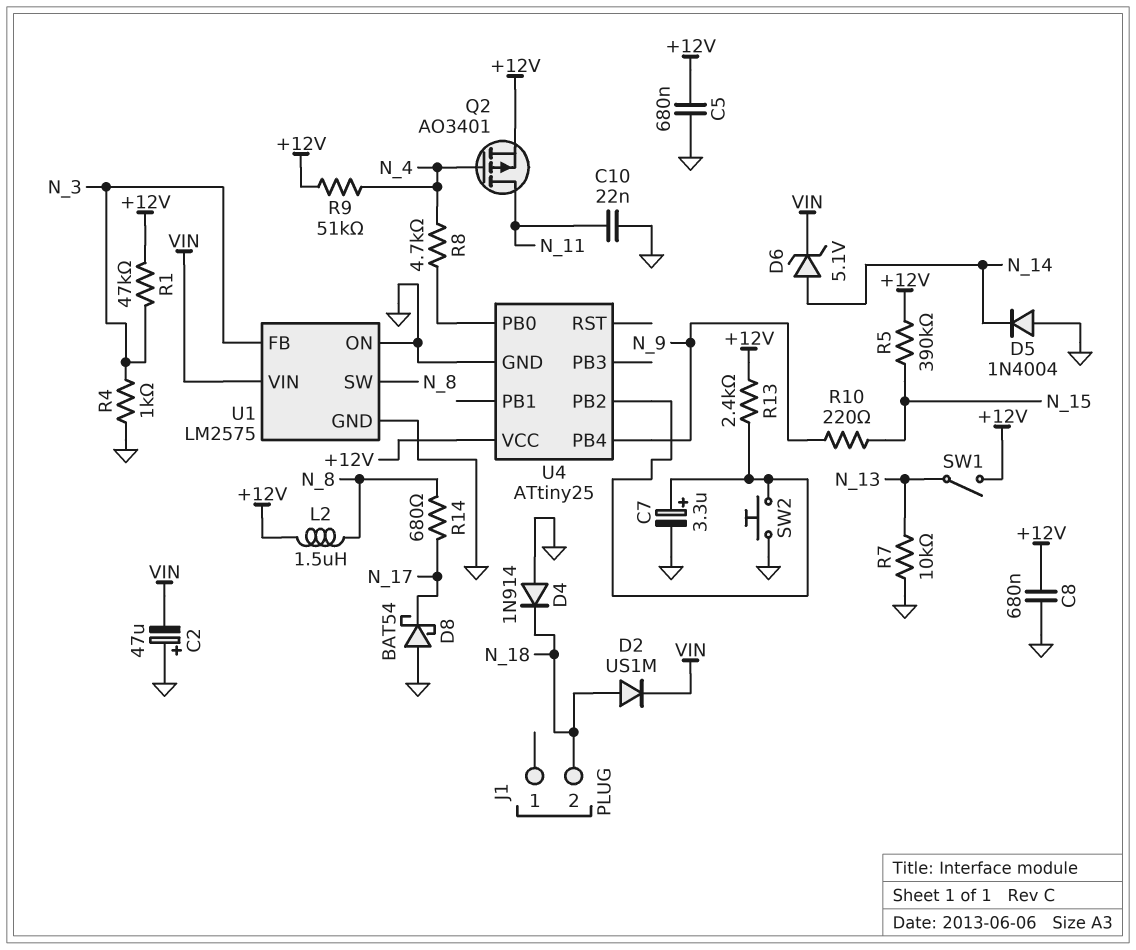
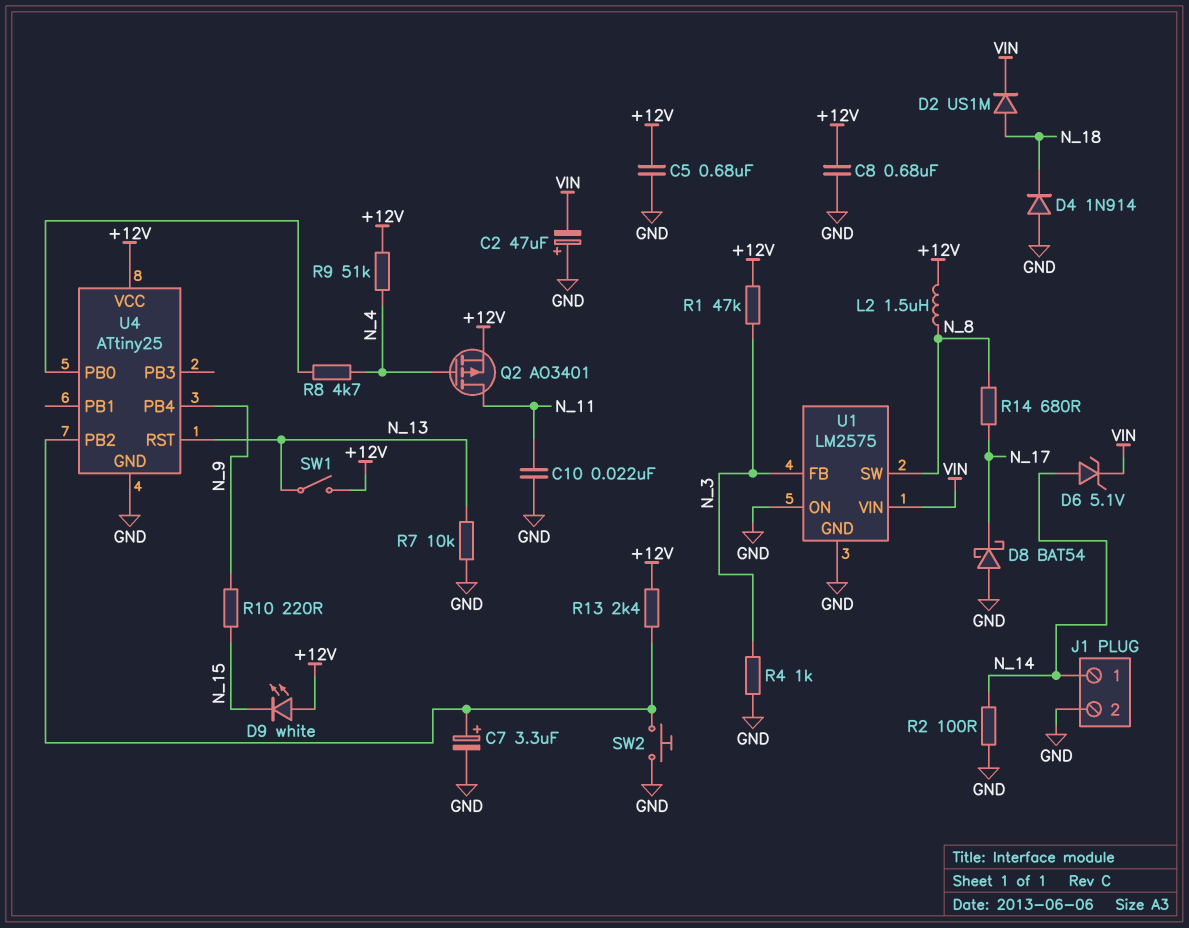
D5: diode 1N4004 (A GND, K N_14) -> none
D9: none -> LED white (A +12V, K N_15)
J1 pin 1: none -> N_14
J1 pin 2: N_18 -> GND
R2: none -> 100 (GND, N_14)
R5: 390k (+12V, N_15) -> none
U4 pin RST: none -> N_13

